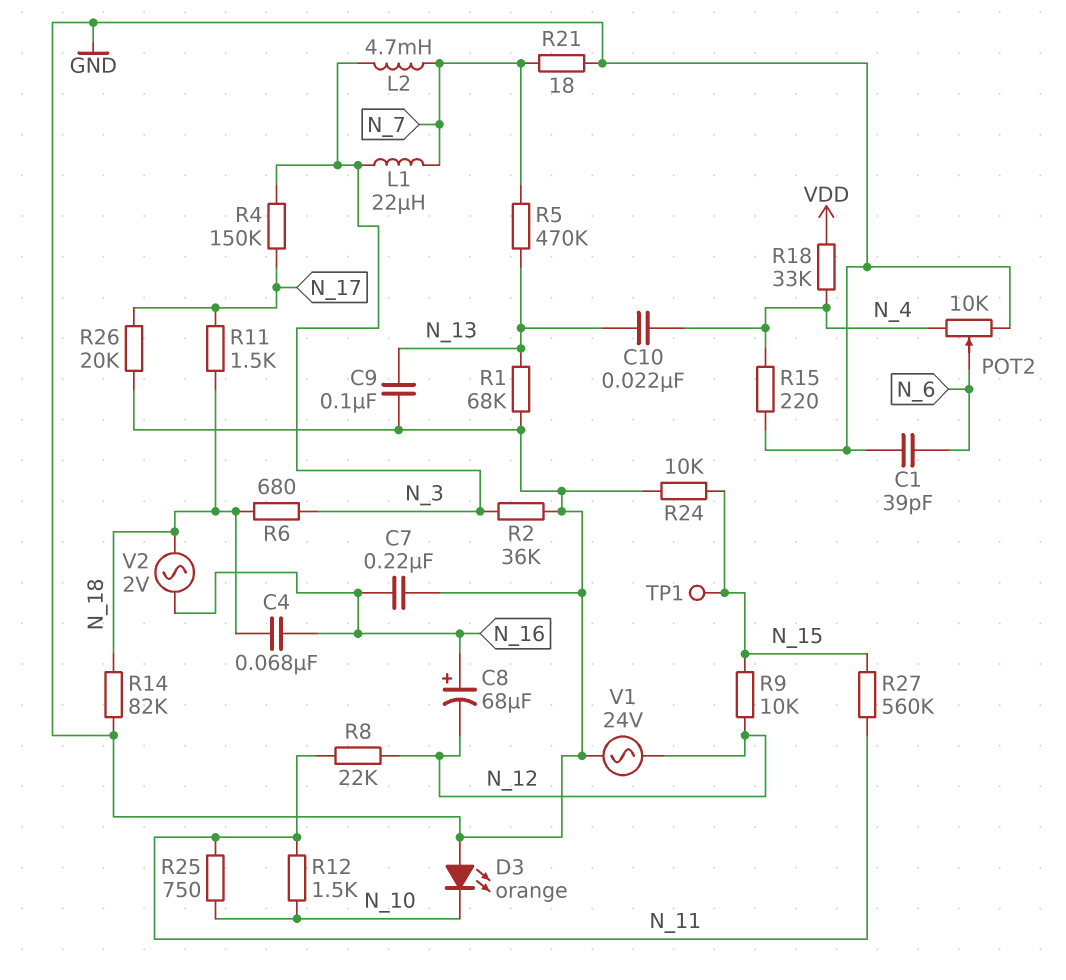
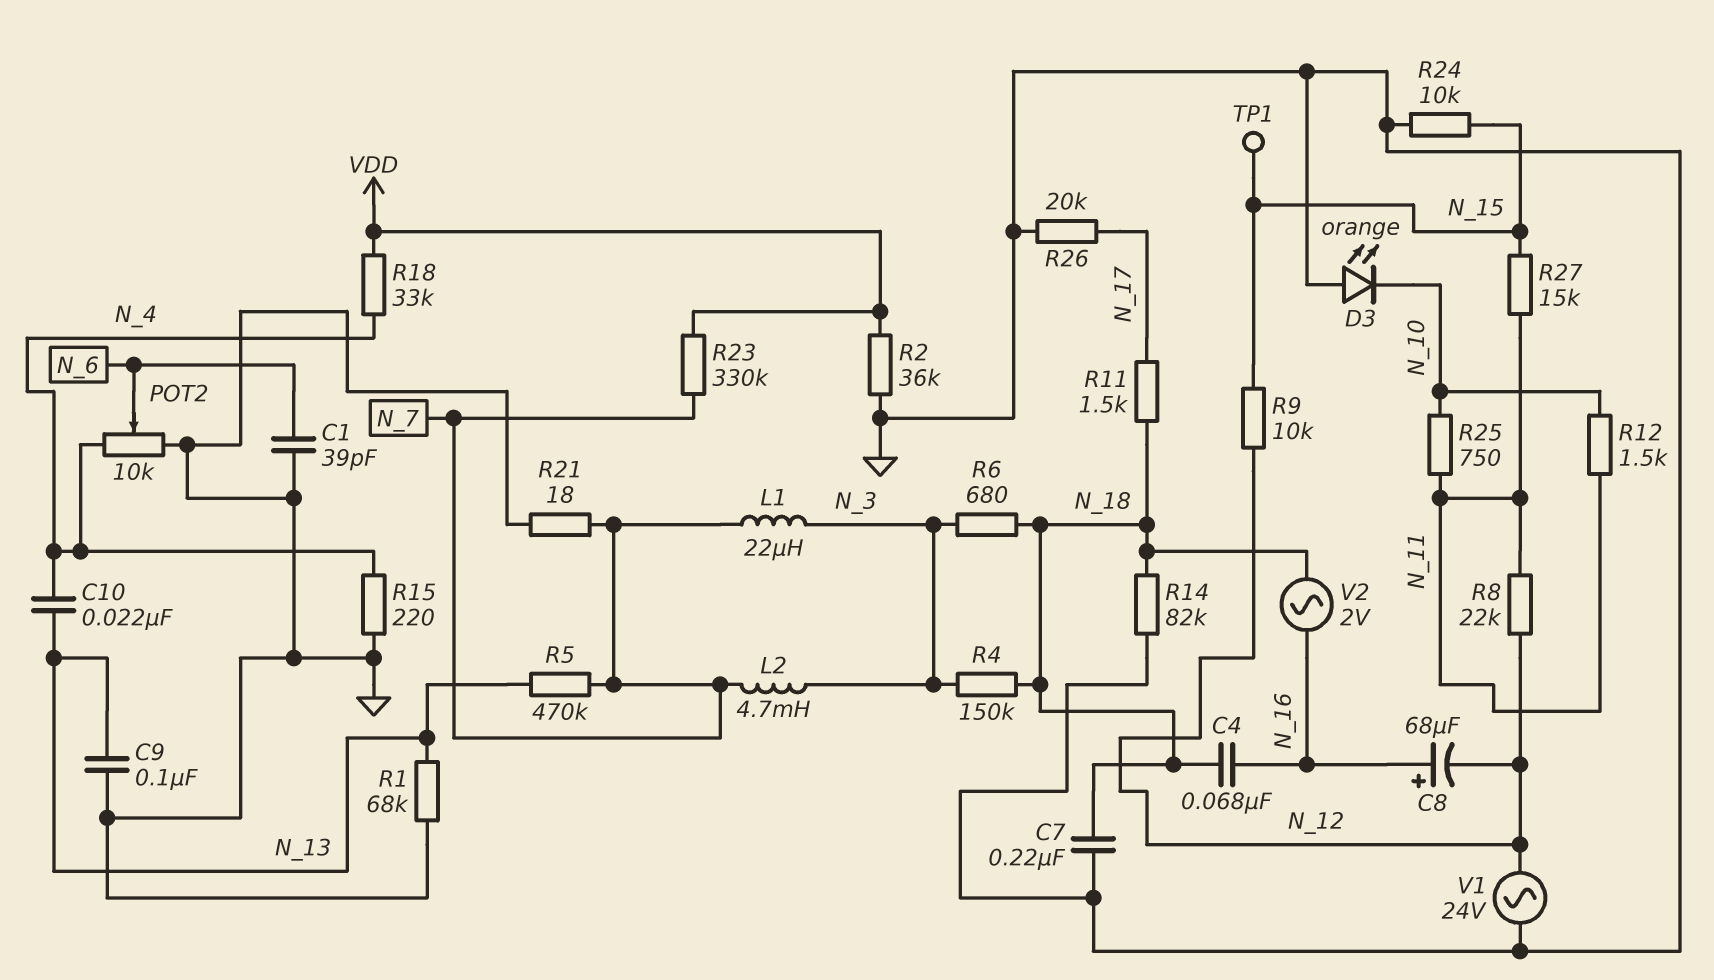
C7: 220nF (GND, N_16) -> 220nF (GND, N_18)
R2: 36k (GND, N_3) -> 36k (GND, VDD)
R4: 150k (N_3, N_17) -> 150k (N_3, N_18)
R23: none -> 330k (N_7, VDD)
R27: 560k (N_11, N_15) -> 15k (N_11, N_15)

